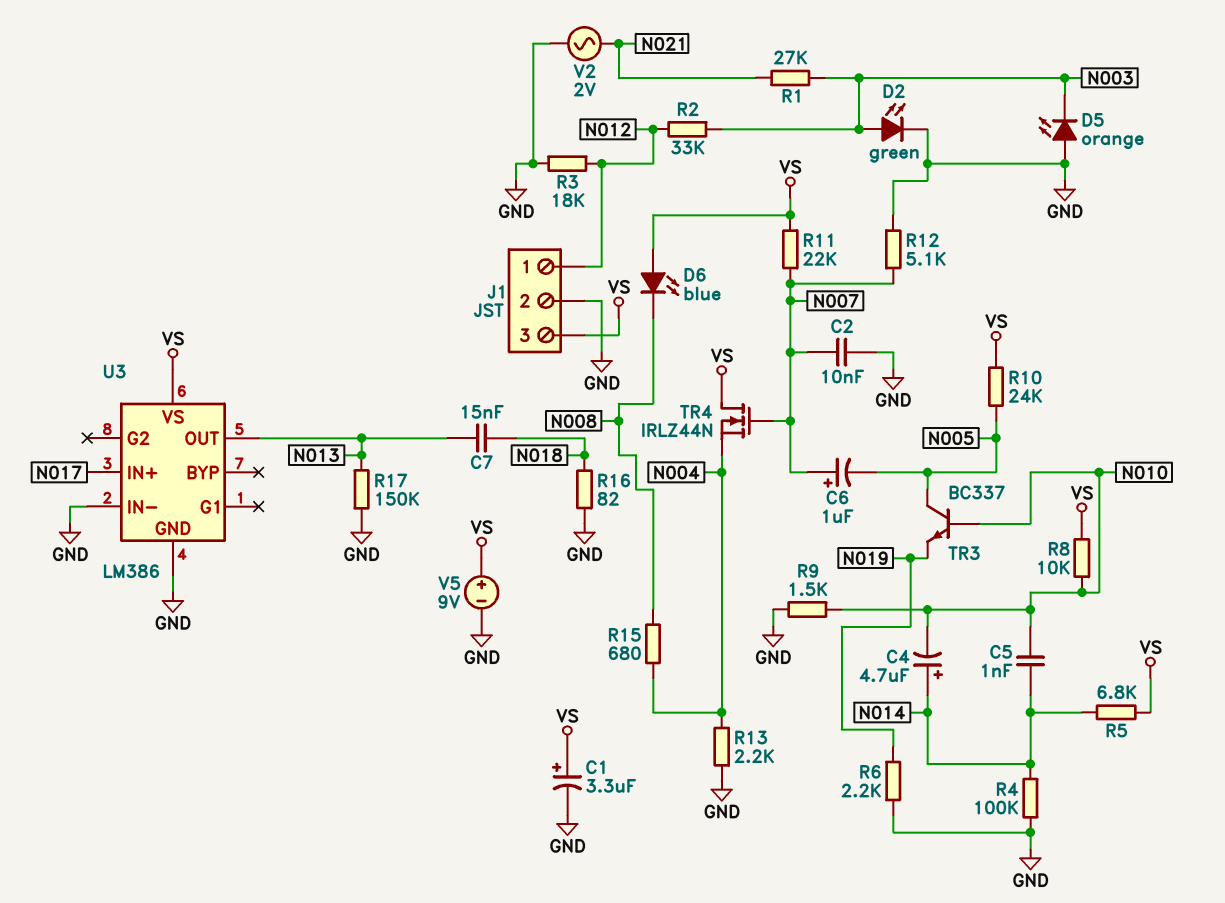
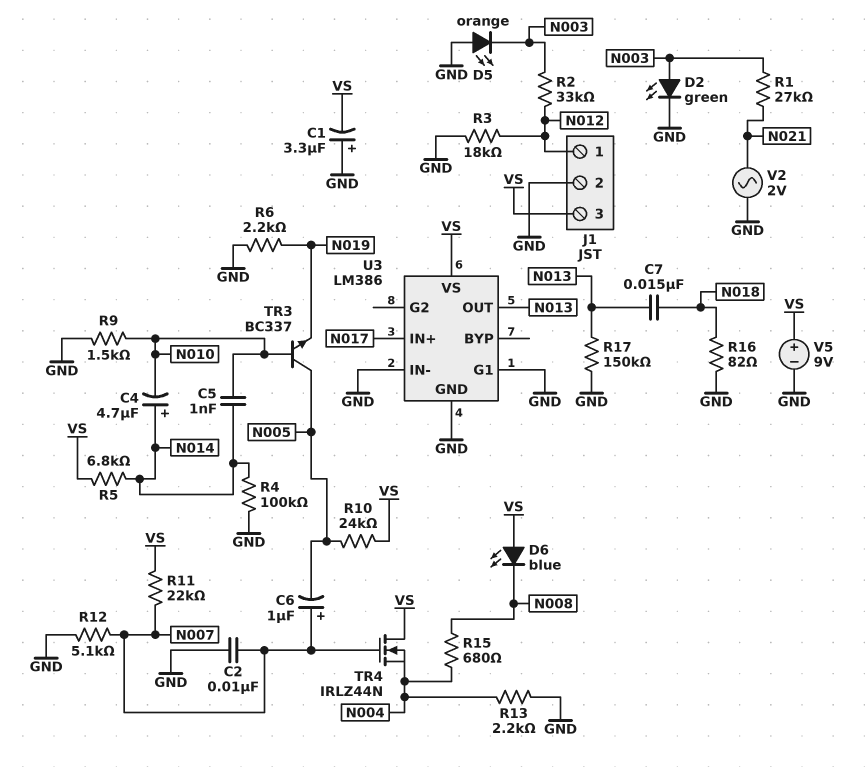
C1: 3.3uF (plus VS, minus GND) -> 3.3uF (plus GND, minus VS)
R8: 10k (N010, VS) -> none
U3 pin G1: none -> GND

